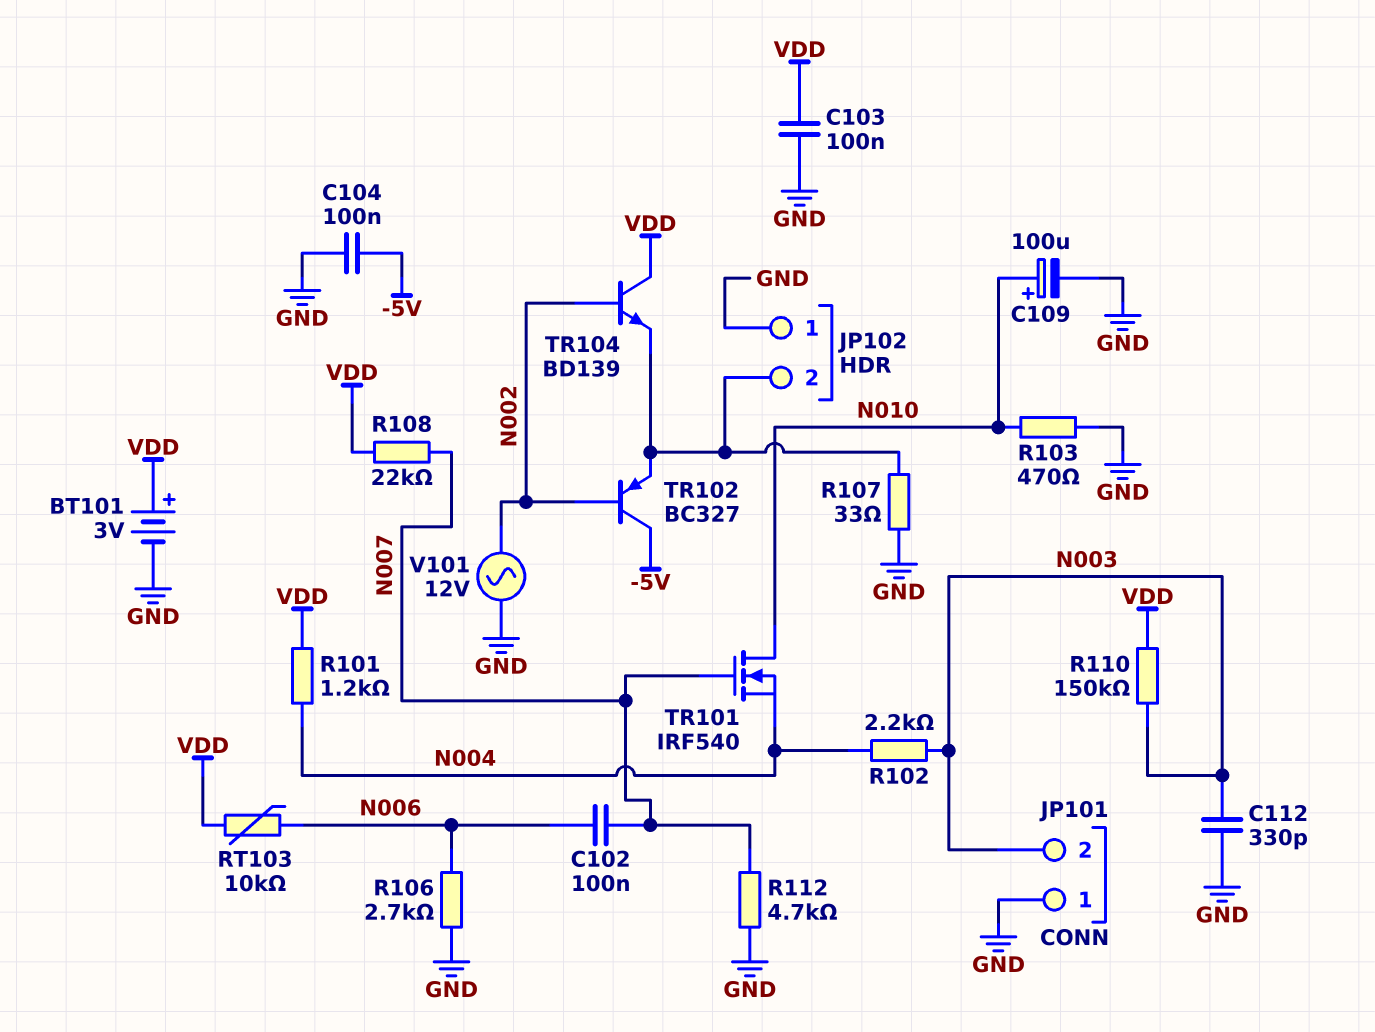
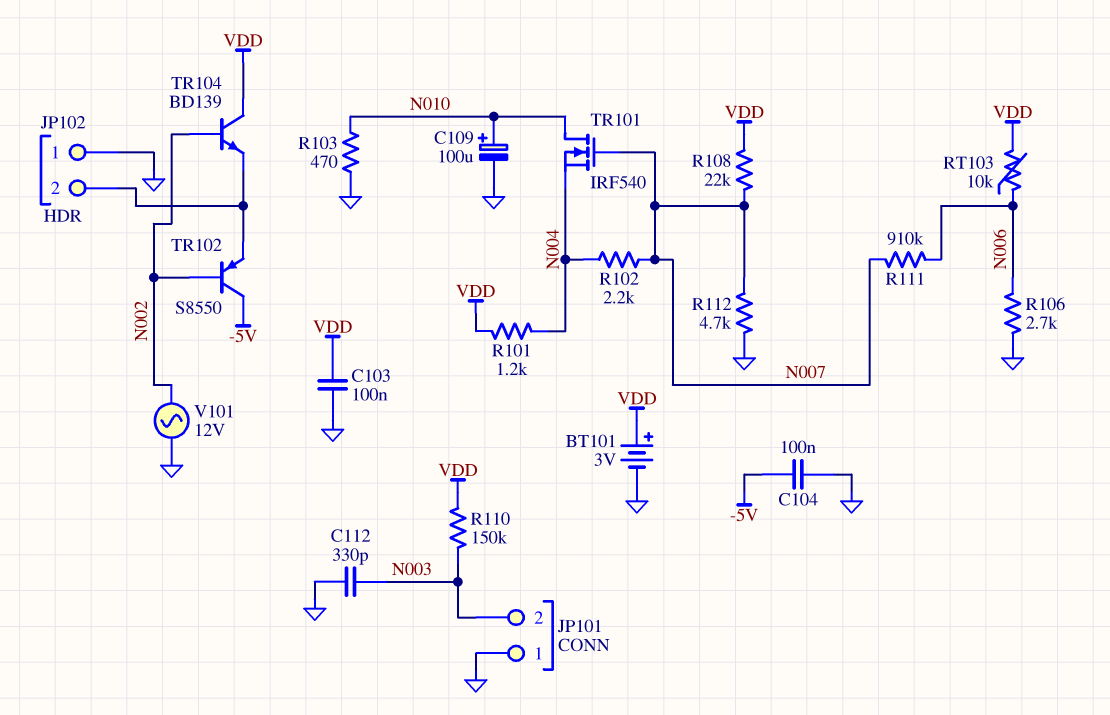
C102: 100nF (N006, N007) -> none
R102: 2.2k (N003, N004) -> 2.2k (N004, N007)
R107: 33 (GND, JP102/2) -> none
R111: none -> 910k (N006, N007)
TR102: PNP BC327 (B N002, C -5V, E JP102/2) -> PNP S8550 (B N002, C -5V, E JP102/2)

